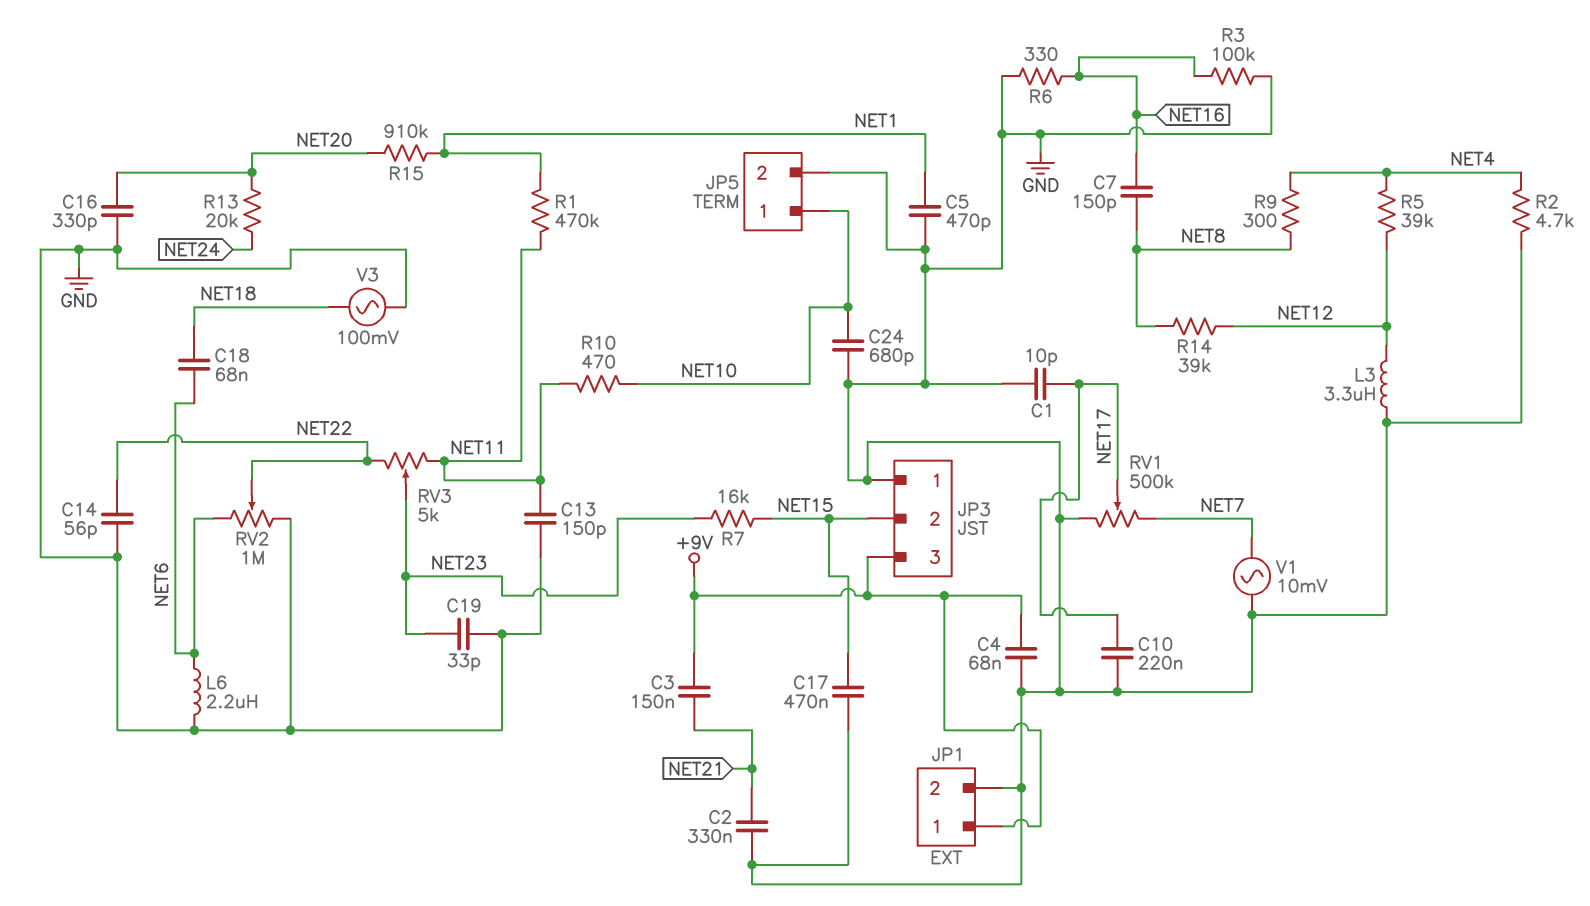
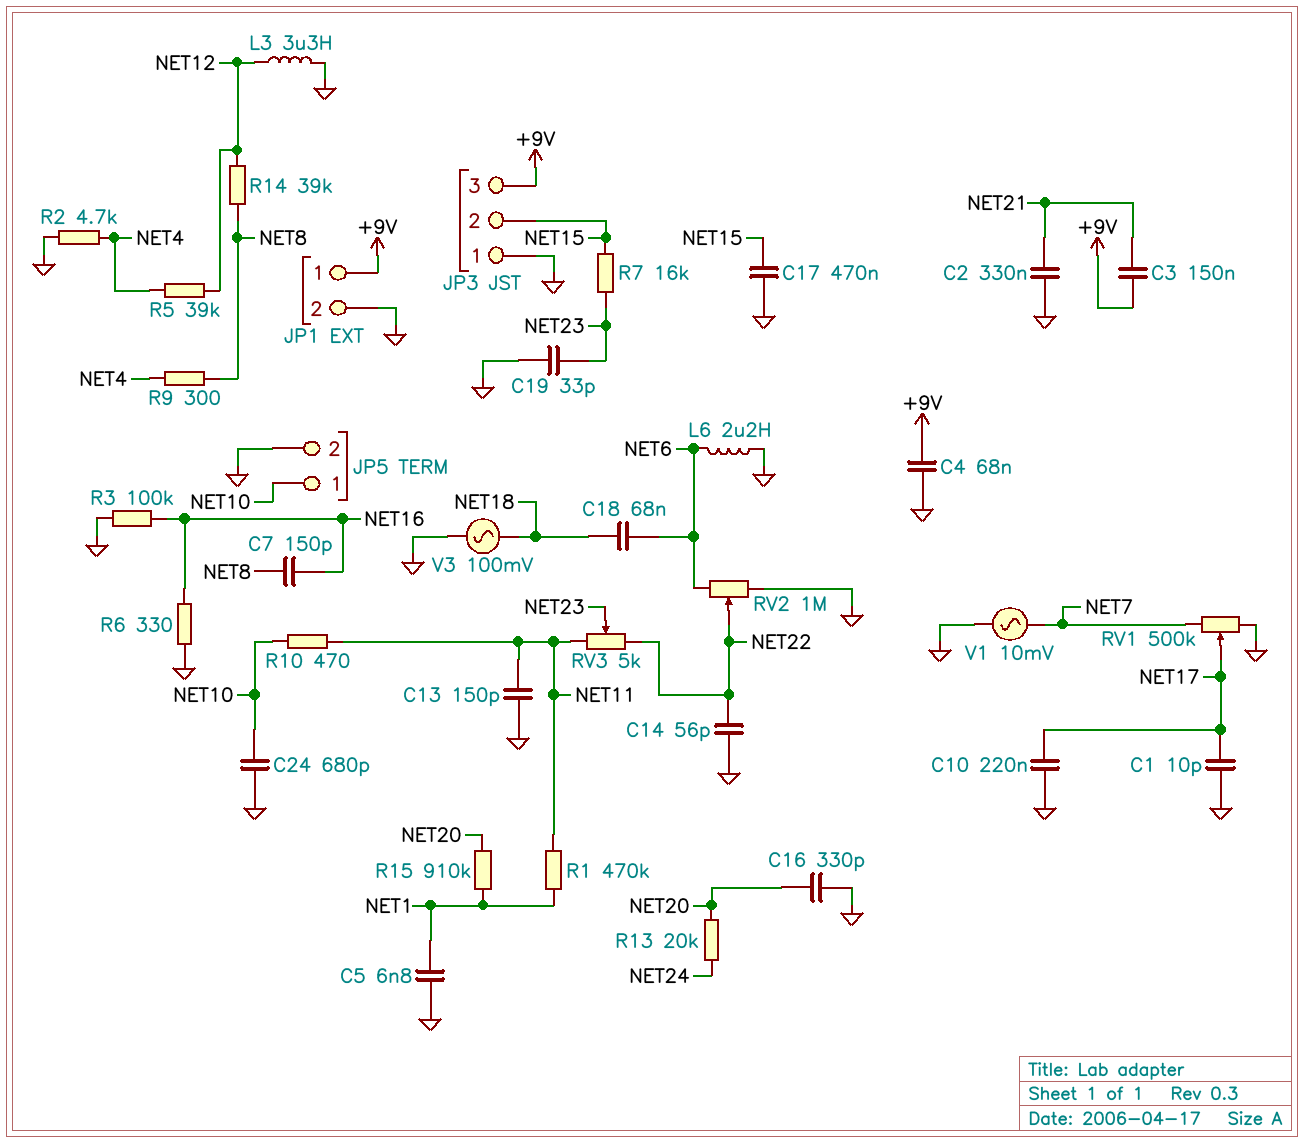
C5: 470pF (GND, NET1) -> 6.8nF (GND, NET1)

